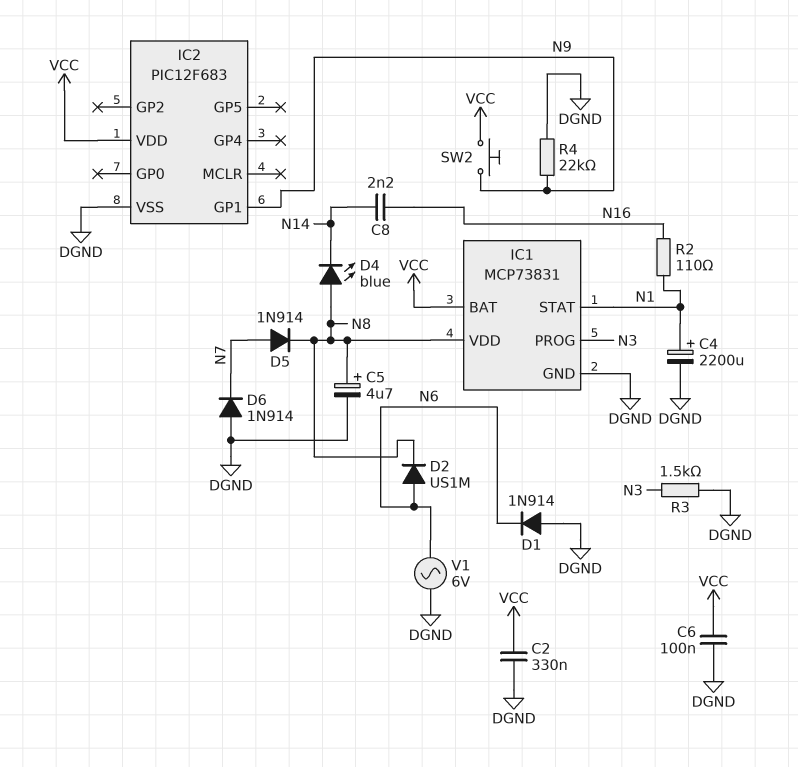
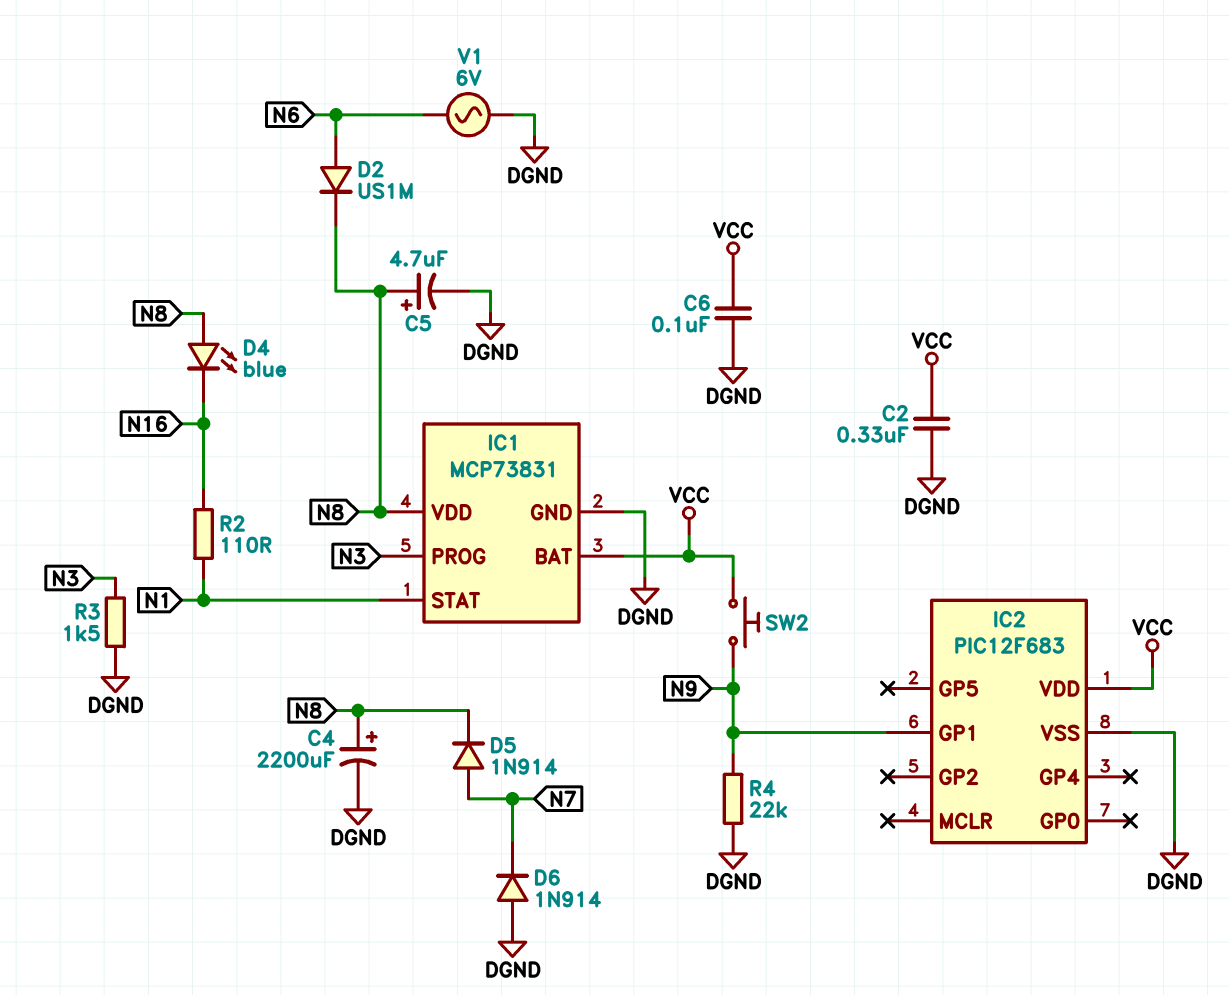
C4: 2200uF (plus N1, minus DGND) -> 2200uF (plus N8, minus DGND)
C8: 2.2nF (N14, N16) -> none
D1: diode 1N914 (A DGND, K N6) -> none
D4: LED blue (A N8, K N14) -> LED blue (A N8, K N16)

